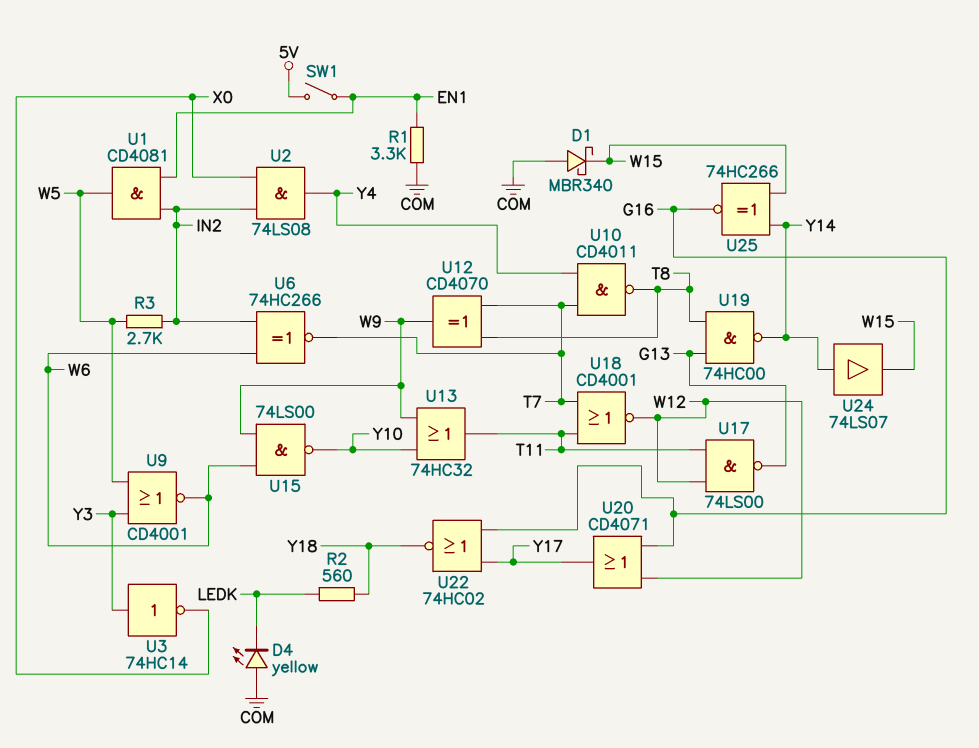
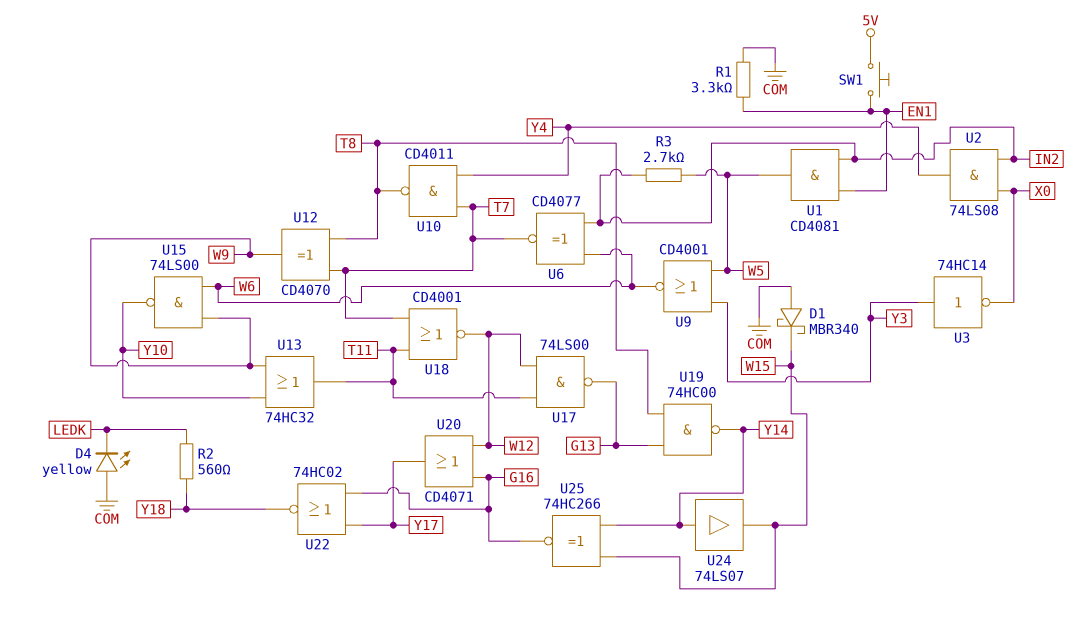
SW1: switch (5V, EN1) -> button (5V, EN1)
U6: XNOR 74HC266 (in IN2, in W6, out T7) -> XNOR CD4077 (in IN2, in W6, out T7)

